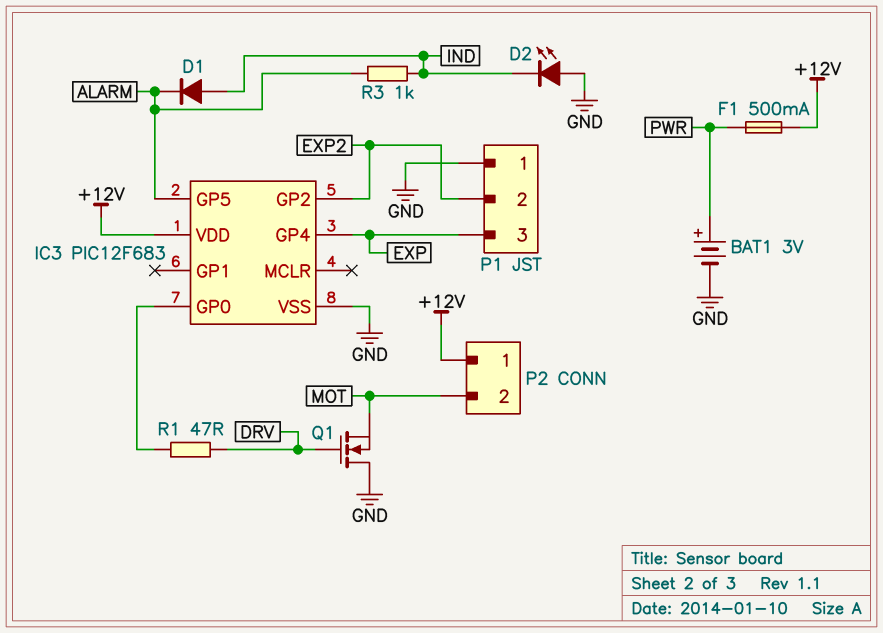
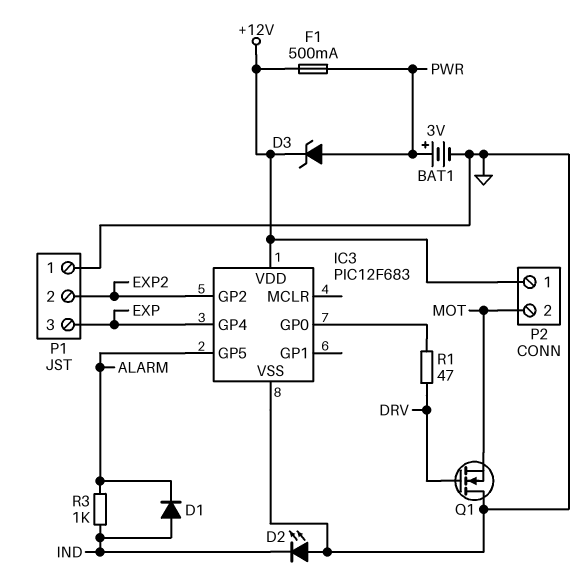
D3: none -> zener (A PWR, K +12V)

